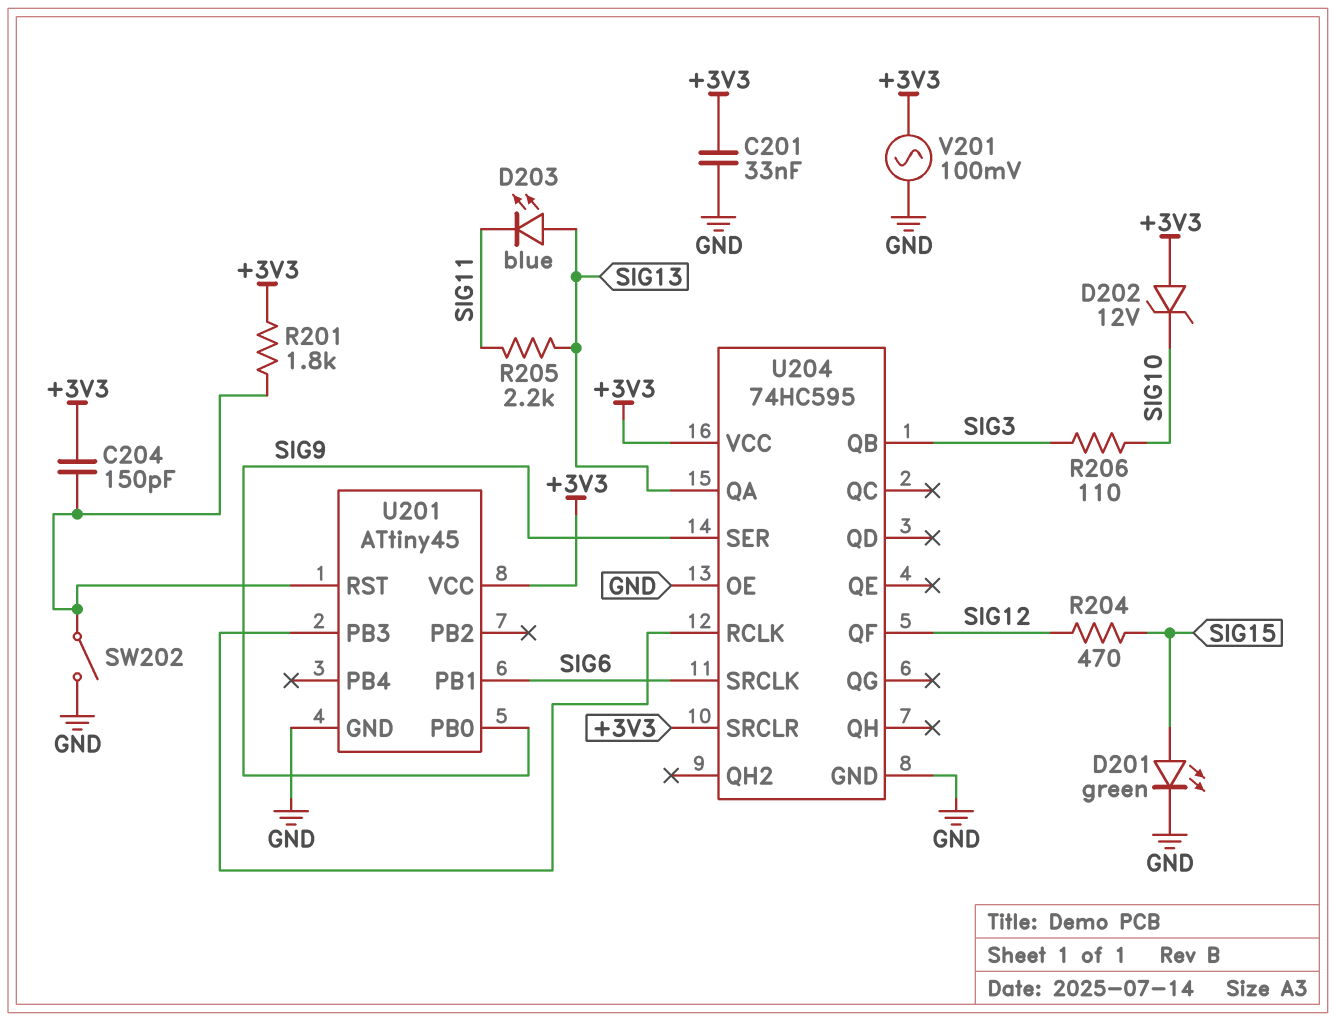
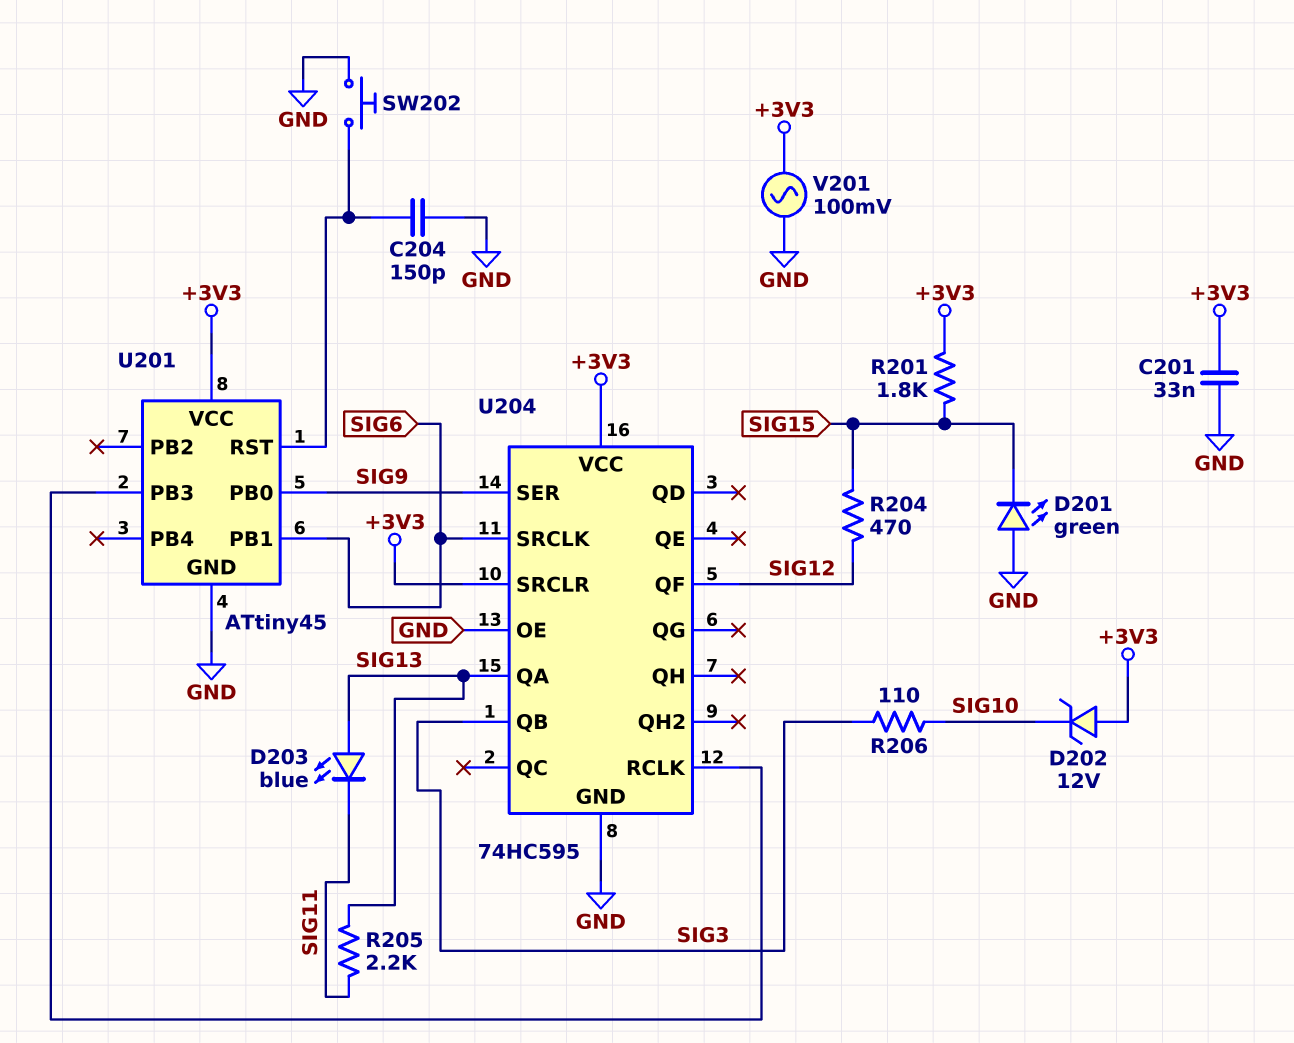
C204: 150pF (+3V3, U201/RST) -> 150pF (GND, U201/RST)
D201: LED green (A SIG15, K GND) -> LED green (A GND, K SIG15)
R201: 1.8k (+3V3, U201/RST) -> 1.8k (+3V3, SIG15)
SW202: switch (GND, U201/RST) -> button (GND, U201/RST)

